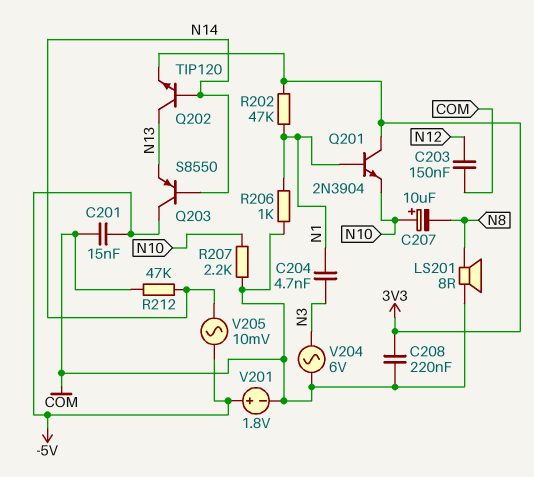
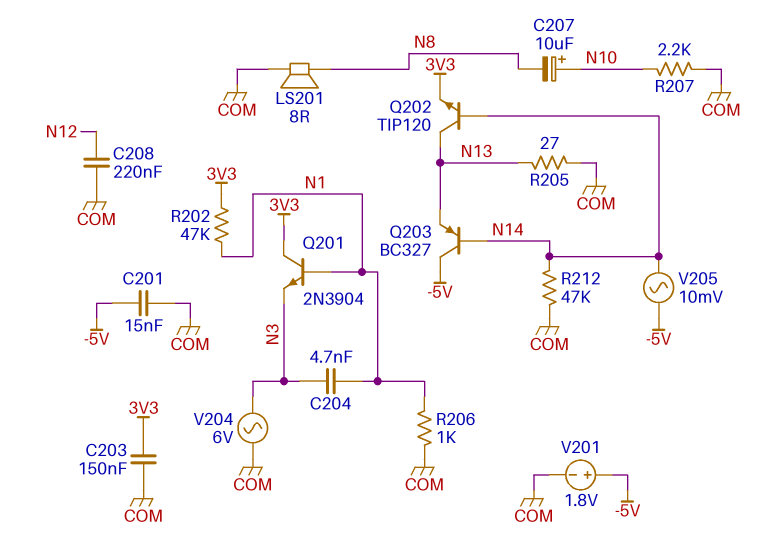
C203: 150nF (COM, N12) -> 150nF (3V3, COM)
C208: 220nF (3V3, COM) -> 220nF (COM, N12)
Q201: NPN 2N3904 (B N1, C 3V3, E N10) -> NPN 2N3904 (B N1, C 3V3, E N3)
Q203: PNP S8550 (B N14, C -5V, E N13) -> PNP BC327 (B N14, C -5V, E N13)
R205: none -> 27 (COM, N13)

